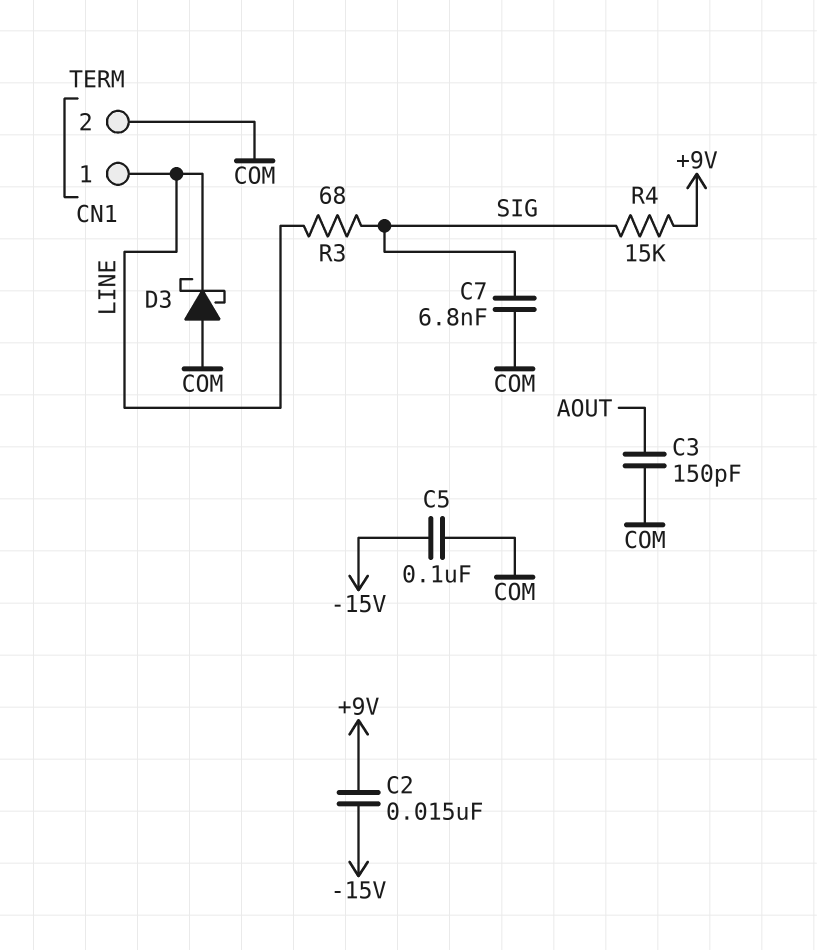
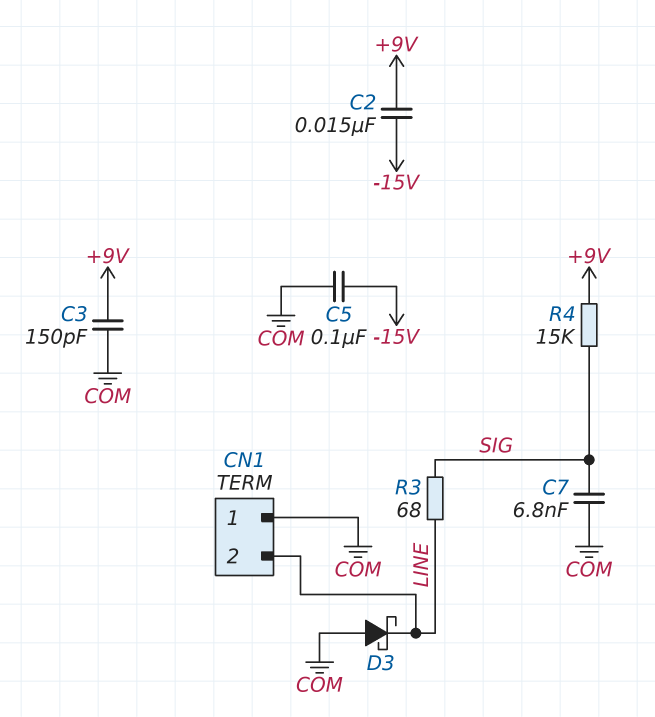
C3: 150pF (AOUT, COM) -> 150pF (+9V, COM)
CN1 pin 1: LINE -> COM
CN1 pin 2: COM -> LINE

